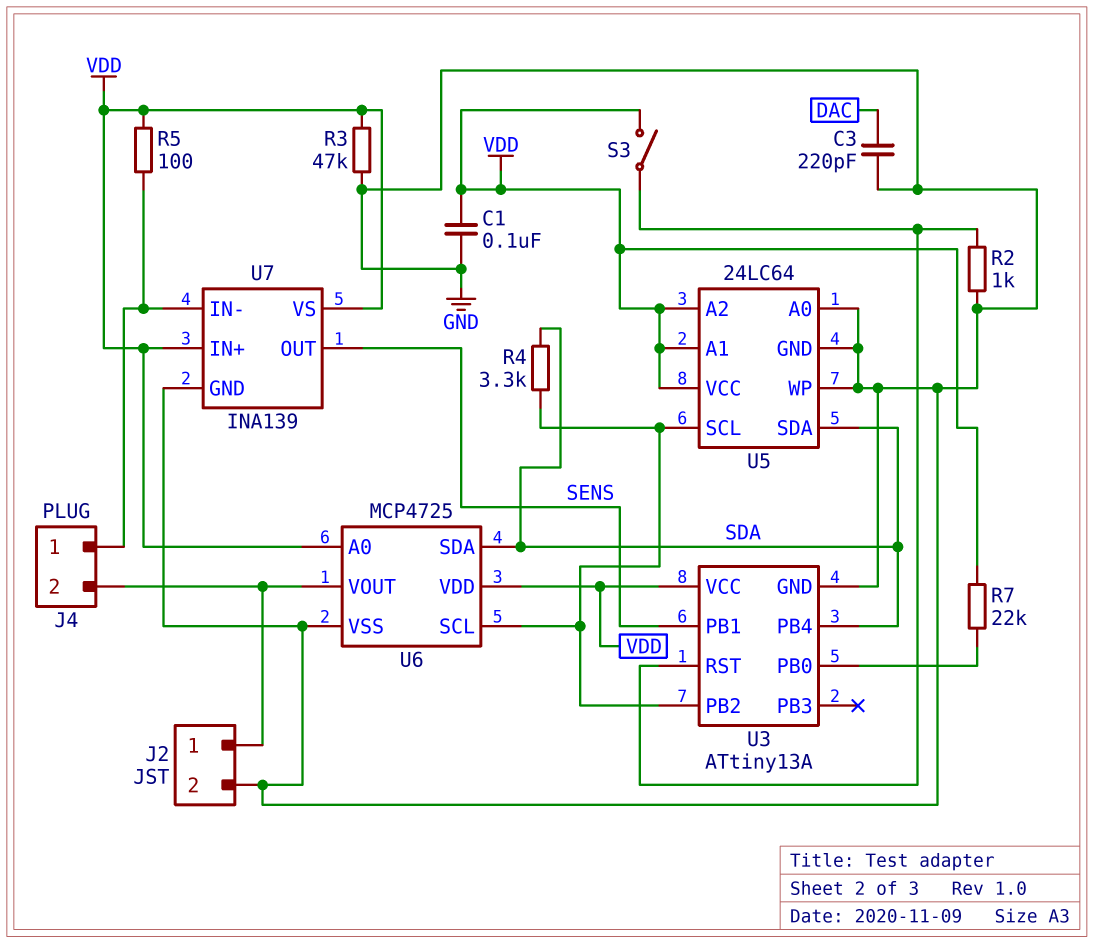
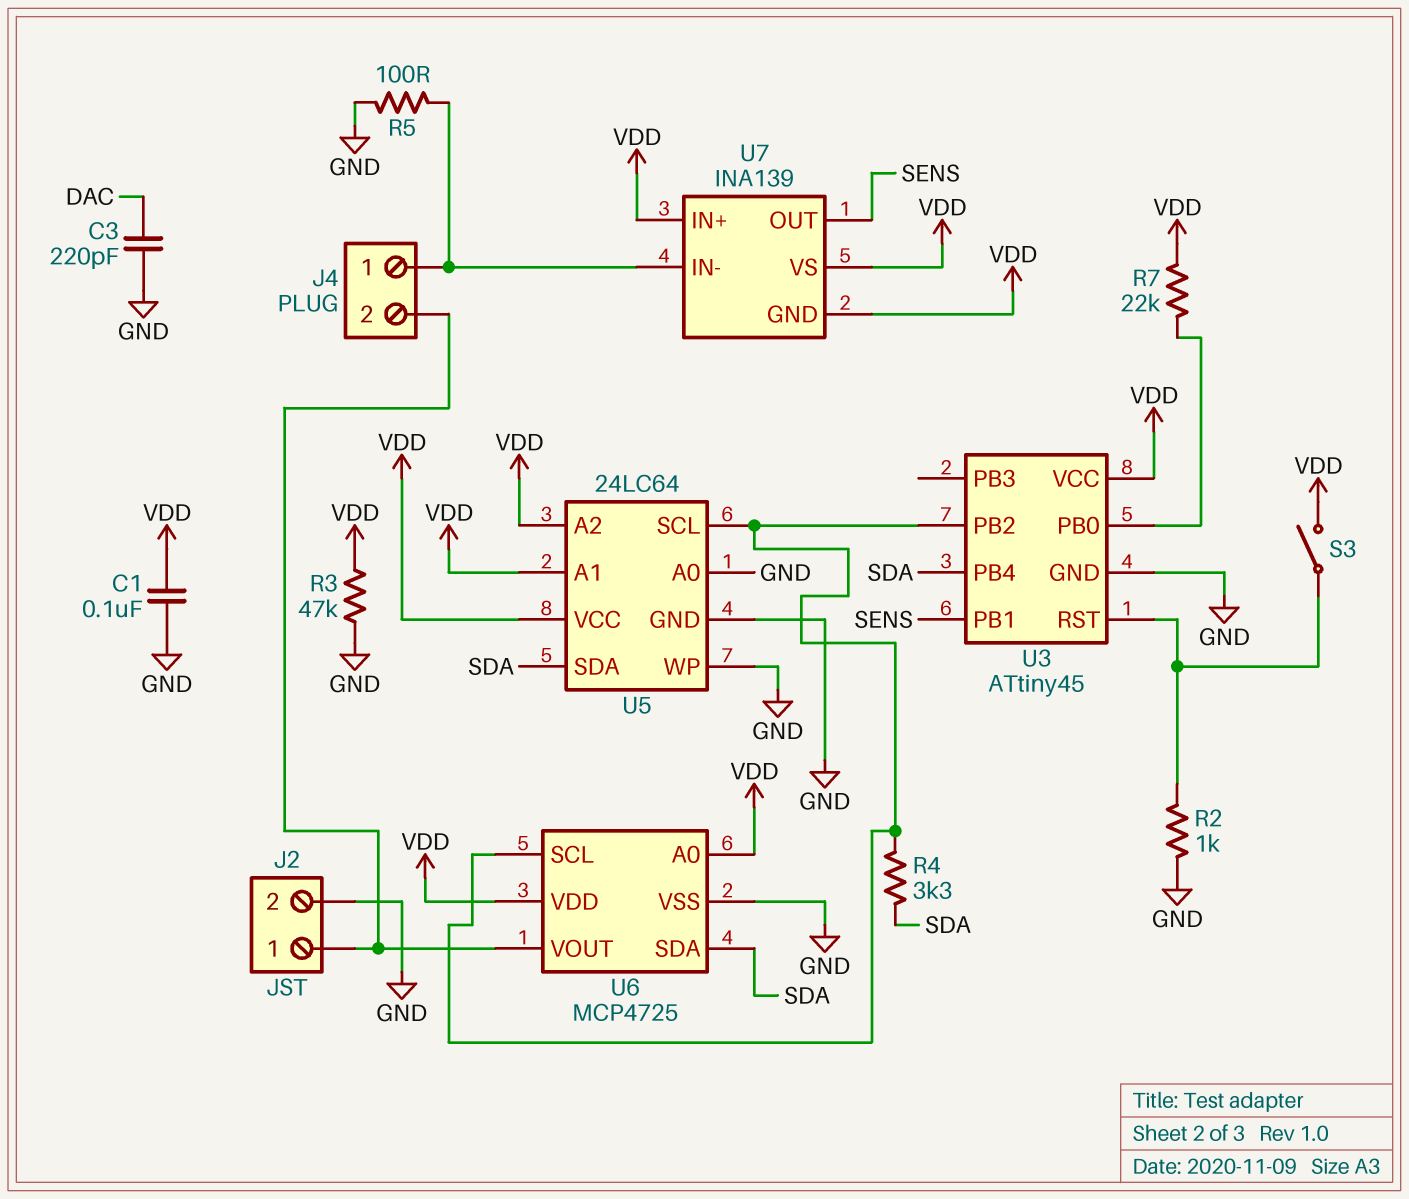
R5: 100 (J4/1, VDD) -> 100 (GND, J4/1)
U3: ATtiny13A -> ATtiny45
U7 pin GND: GND -> VDD

